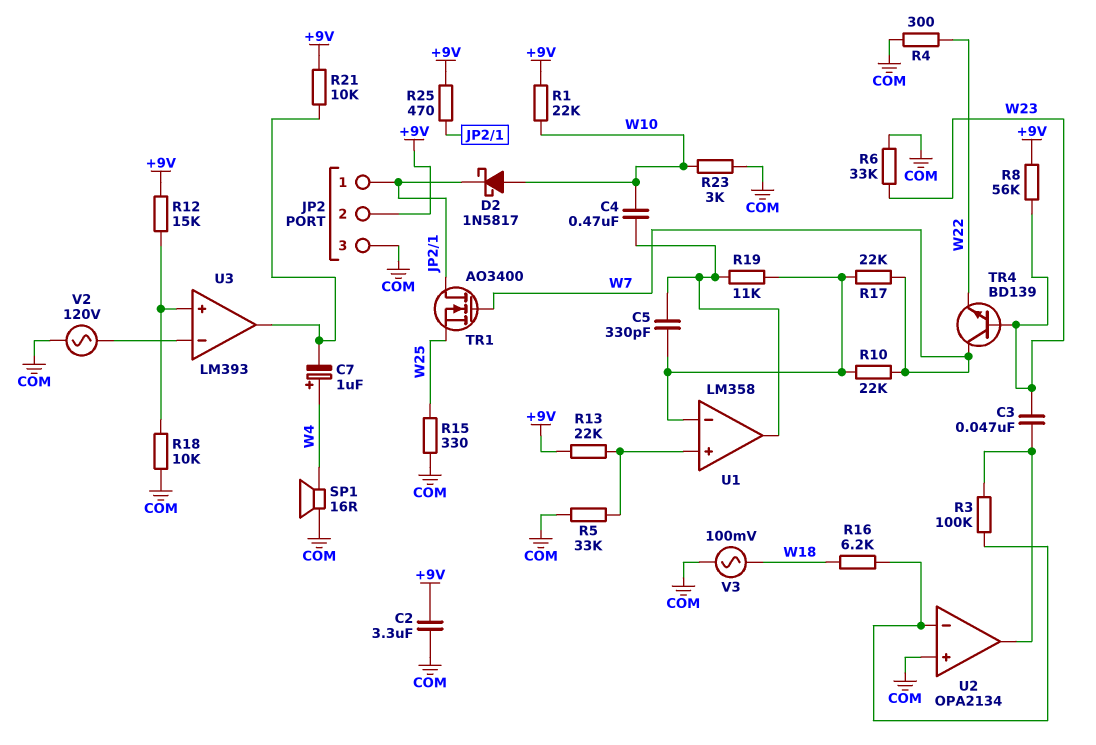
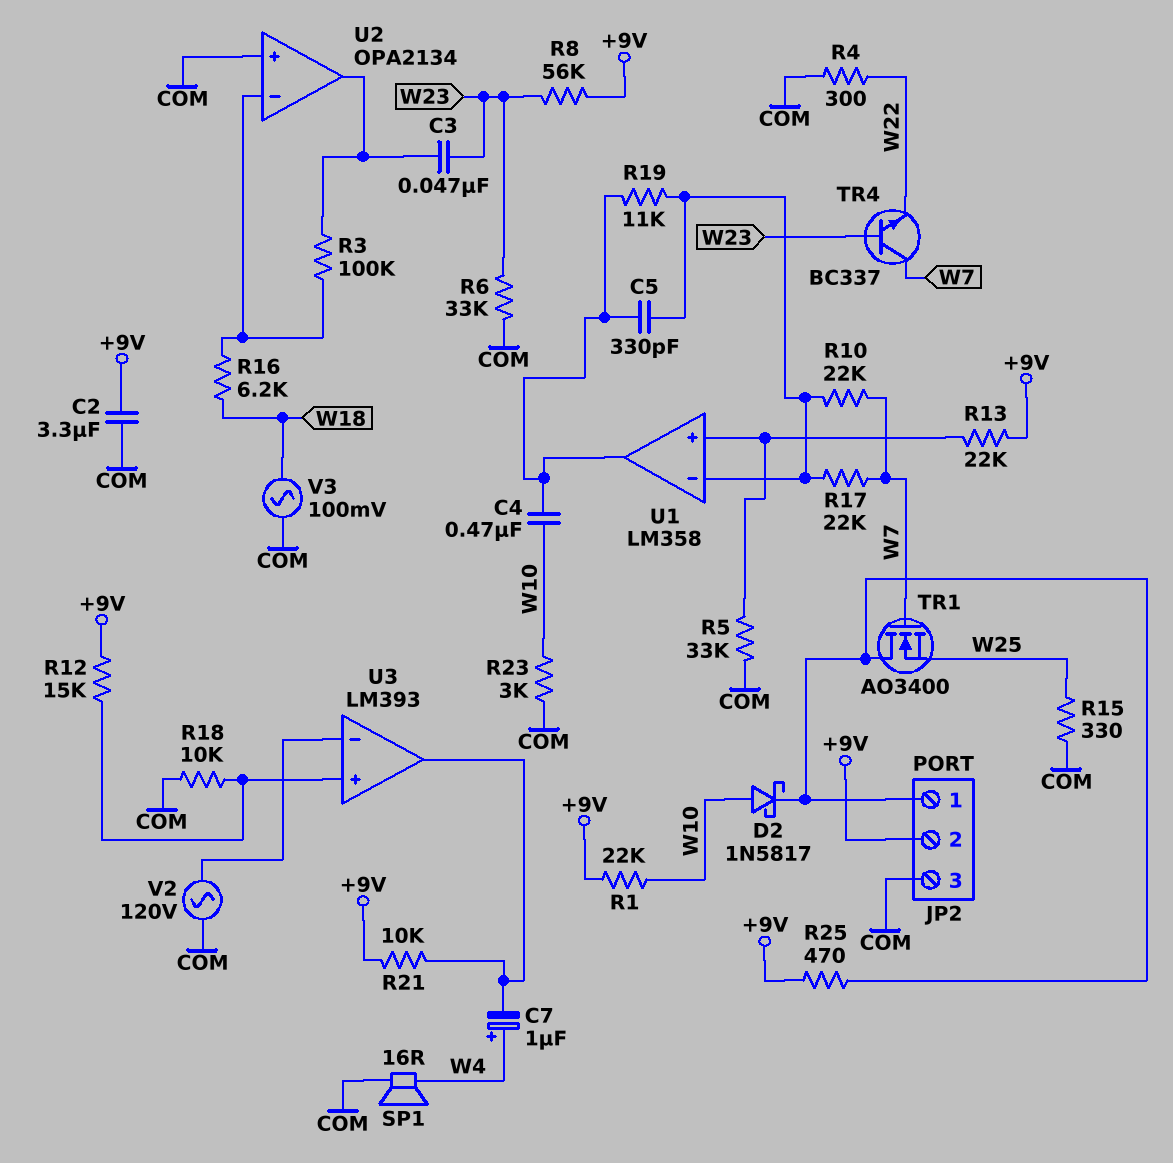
TR4: NPN BD139 (B W23, C W7, E W22) -> NPN BC337 (B W23, C W7, E W22)

